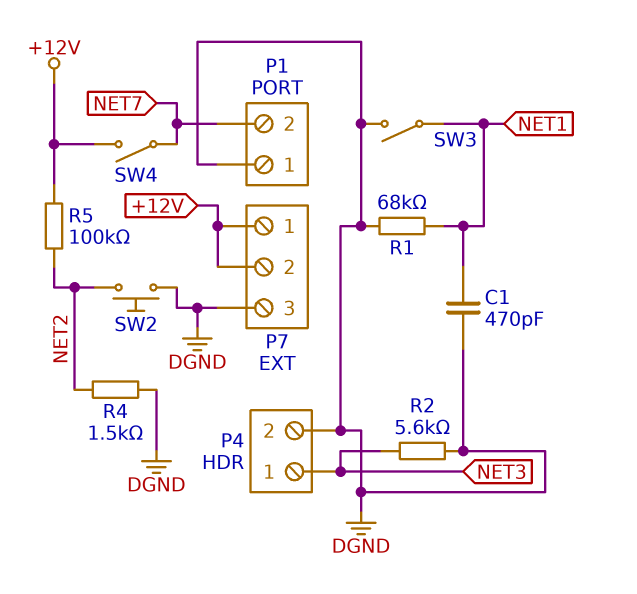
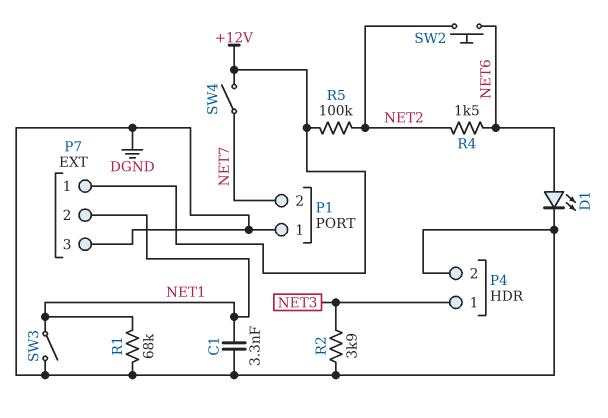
C1: 470pF (DGND, NET1) -> 3.3nF (DGND, NET1)
D1: none -> LED (A NET6, K DGND)
P7 pin 2: +12V -> NET1
R2: 5.6k (DGND, NET3) -> 3.9k (DGND, NET3)
R4: 1.5k (DGND, NET2) -> 1.5k (NET2, NET6)
SW2: button (DGND, NET2) -> button (NET2, NET6)

